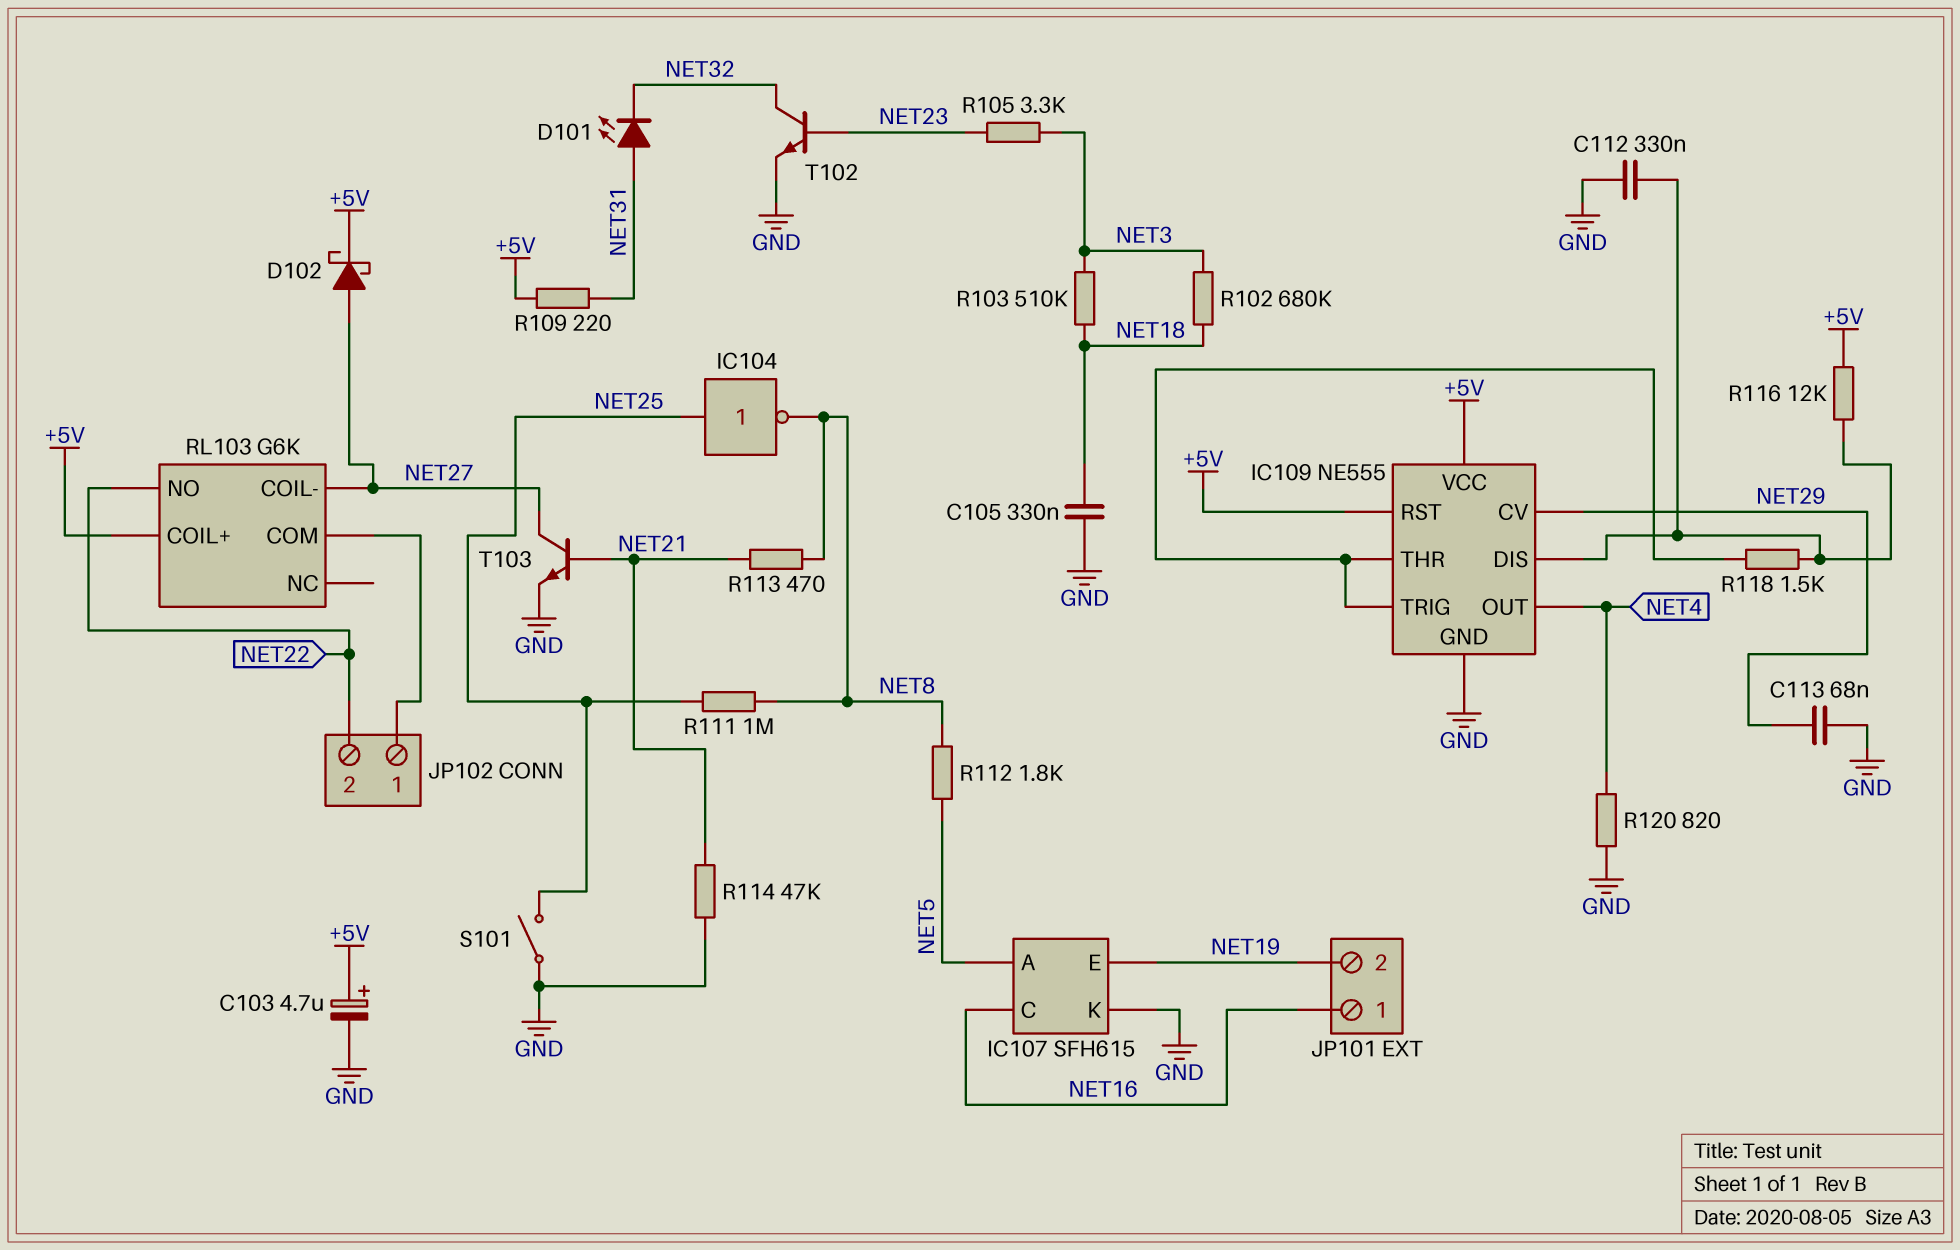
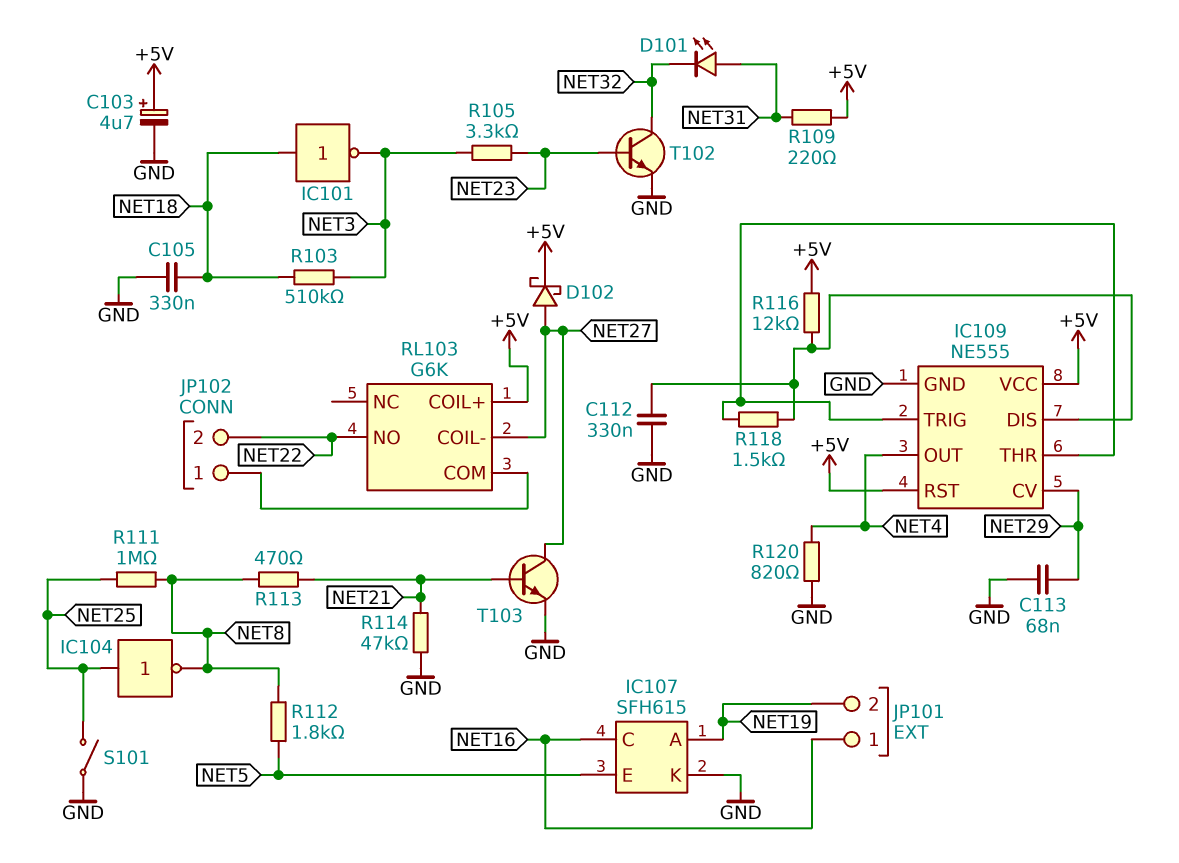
IC101: none -> NOT (in NET18, out NET3)
IC107 pin A: NET5 -> NET19
IC107 pin E: NET19 -> NET5
R102: 680k (NET3, NET18) -> none

